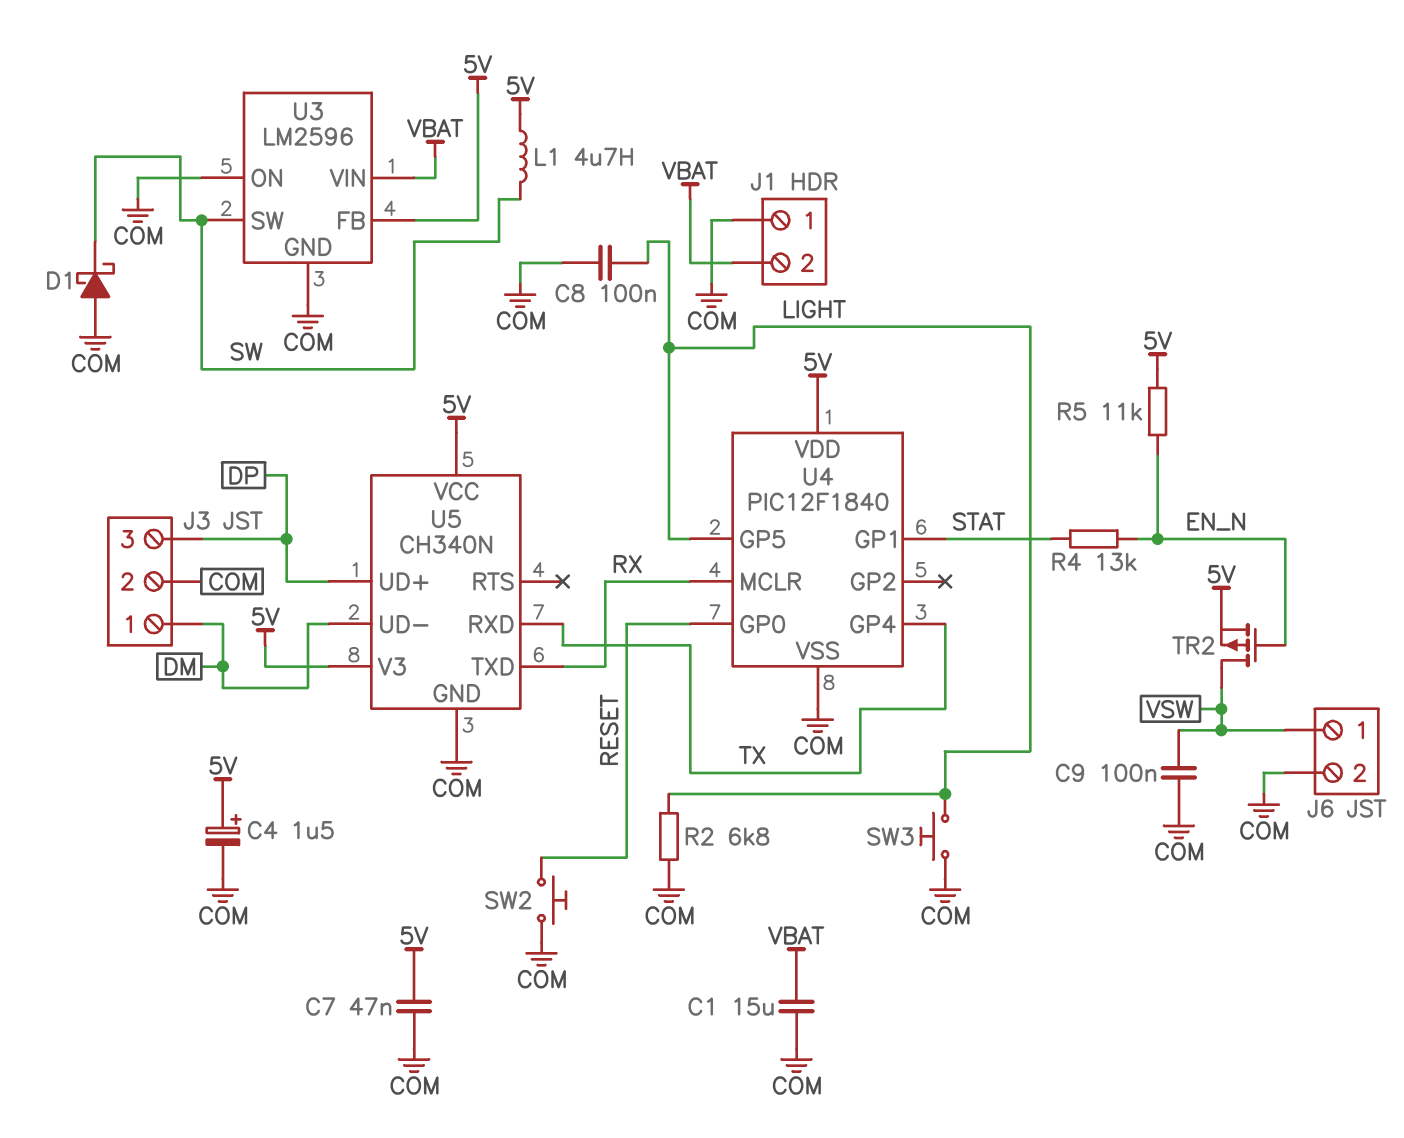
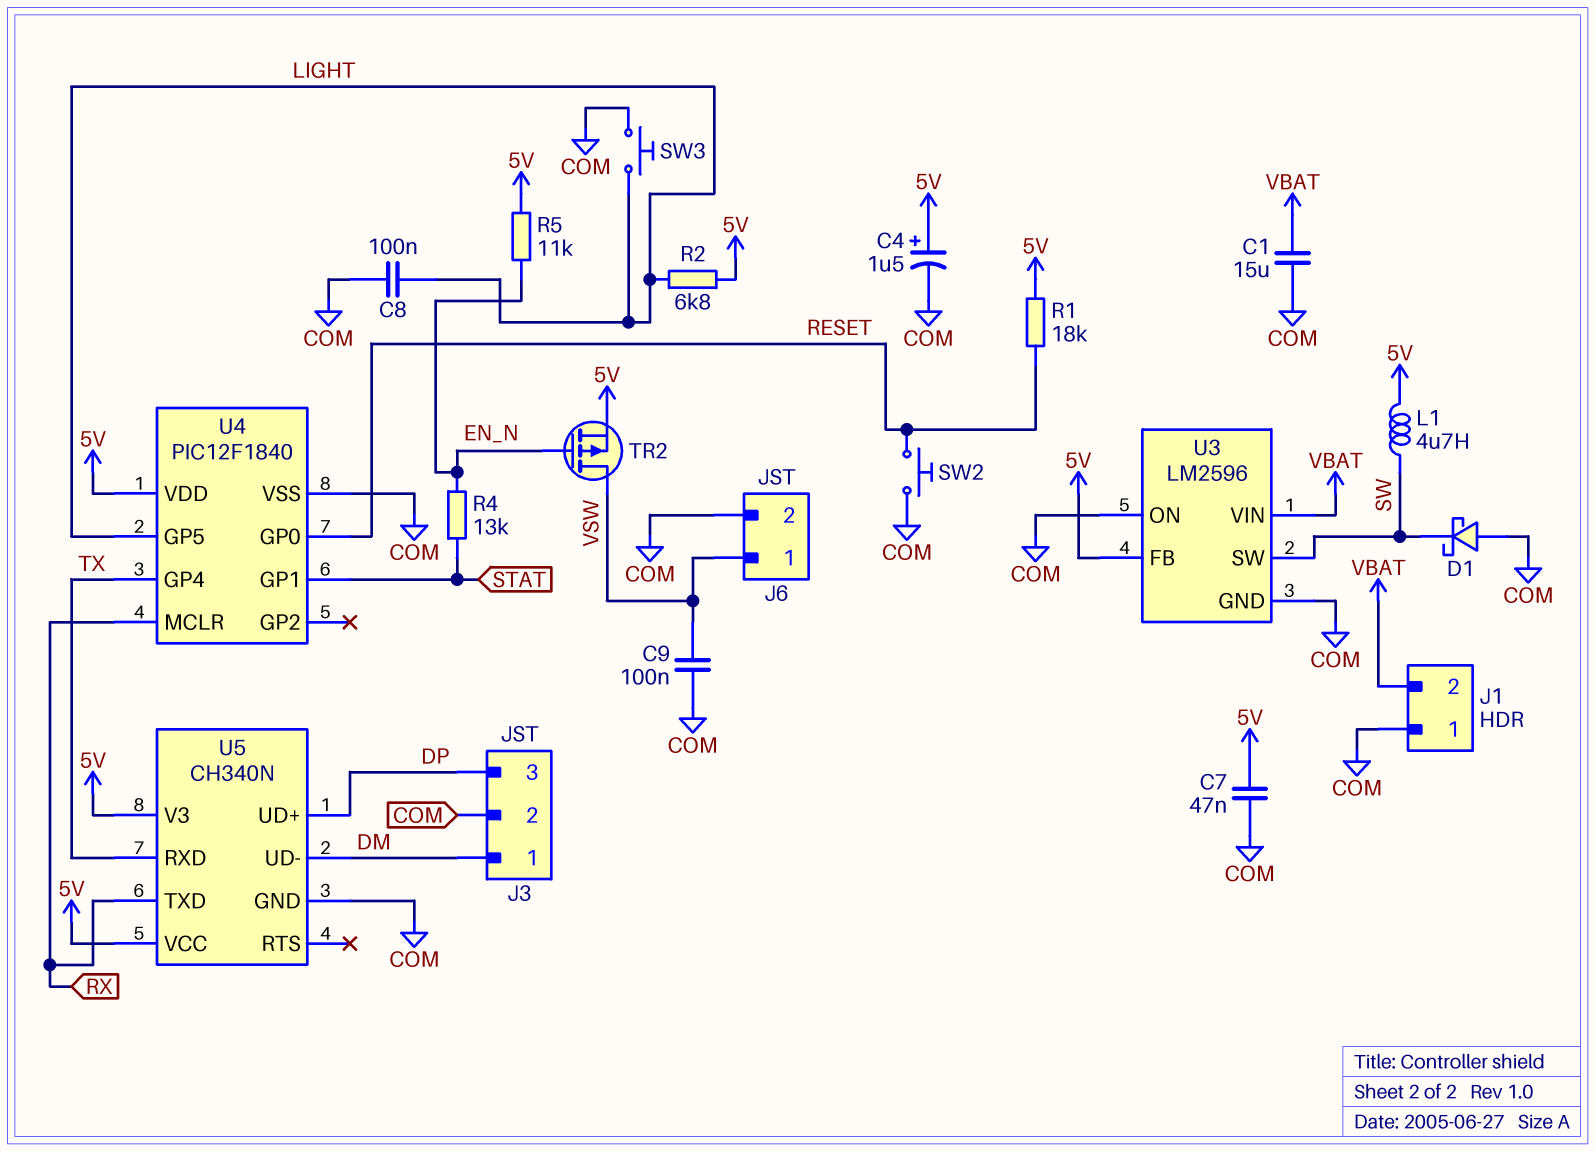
R1: none -> 18k (5V, RESET)
R2: 6.8k (COM, LIGHT) -> 6.8k (5V, LIGHT)

